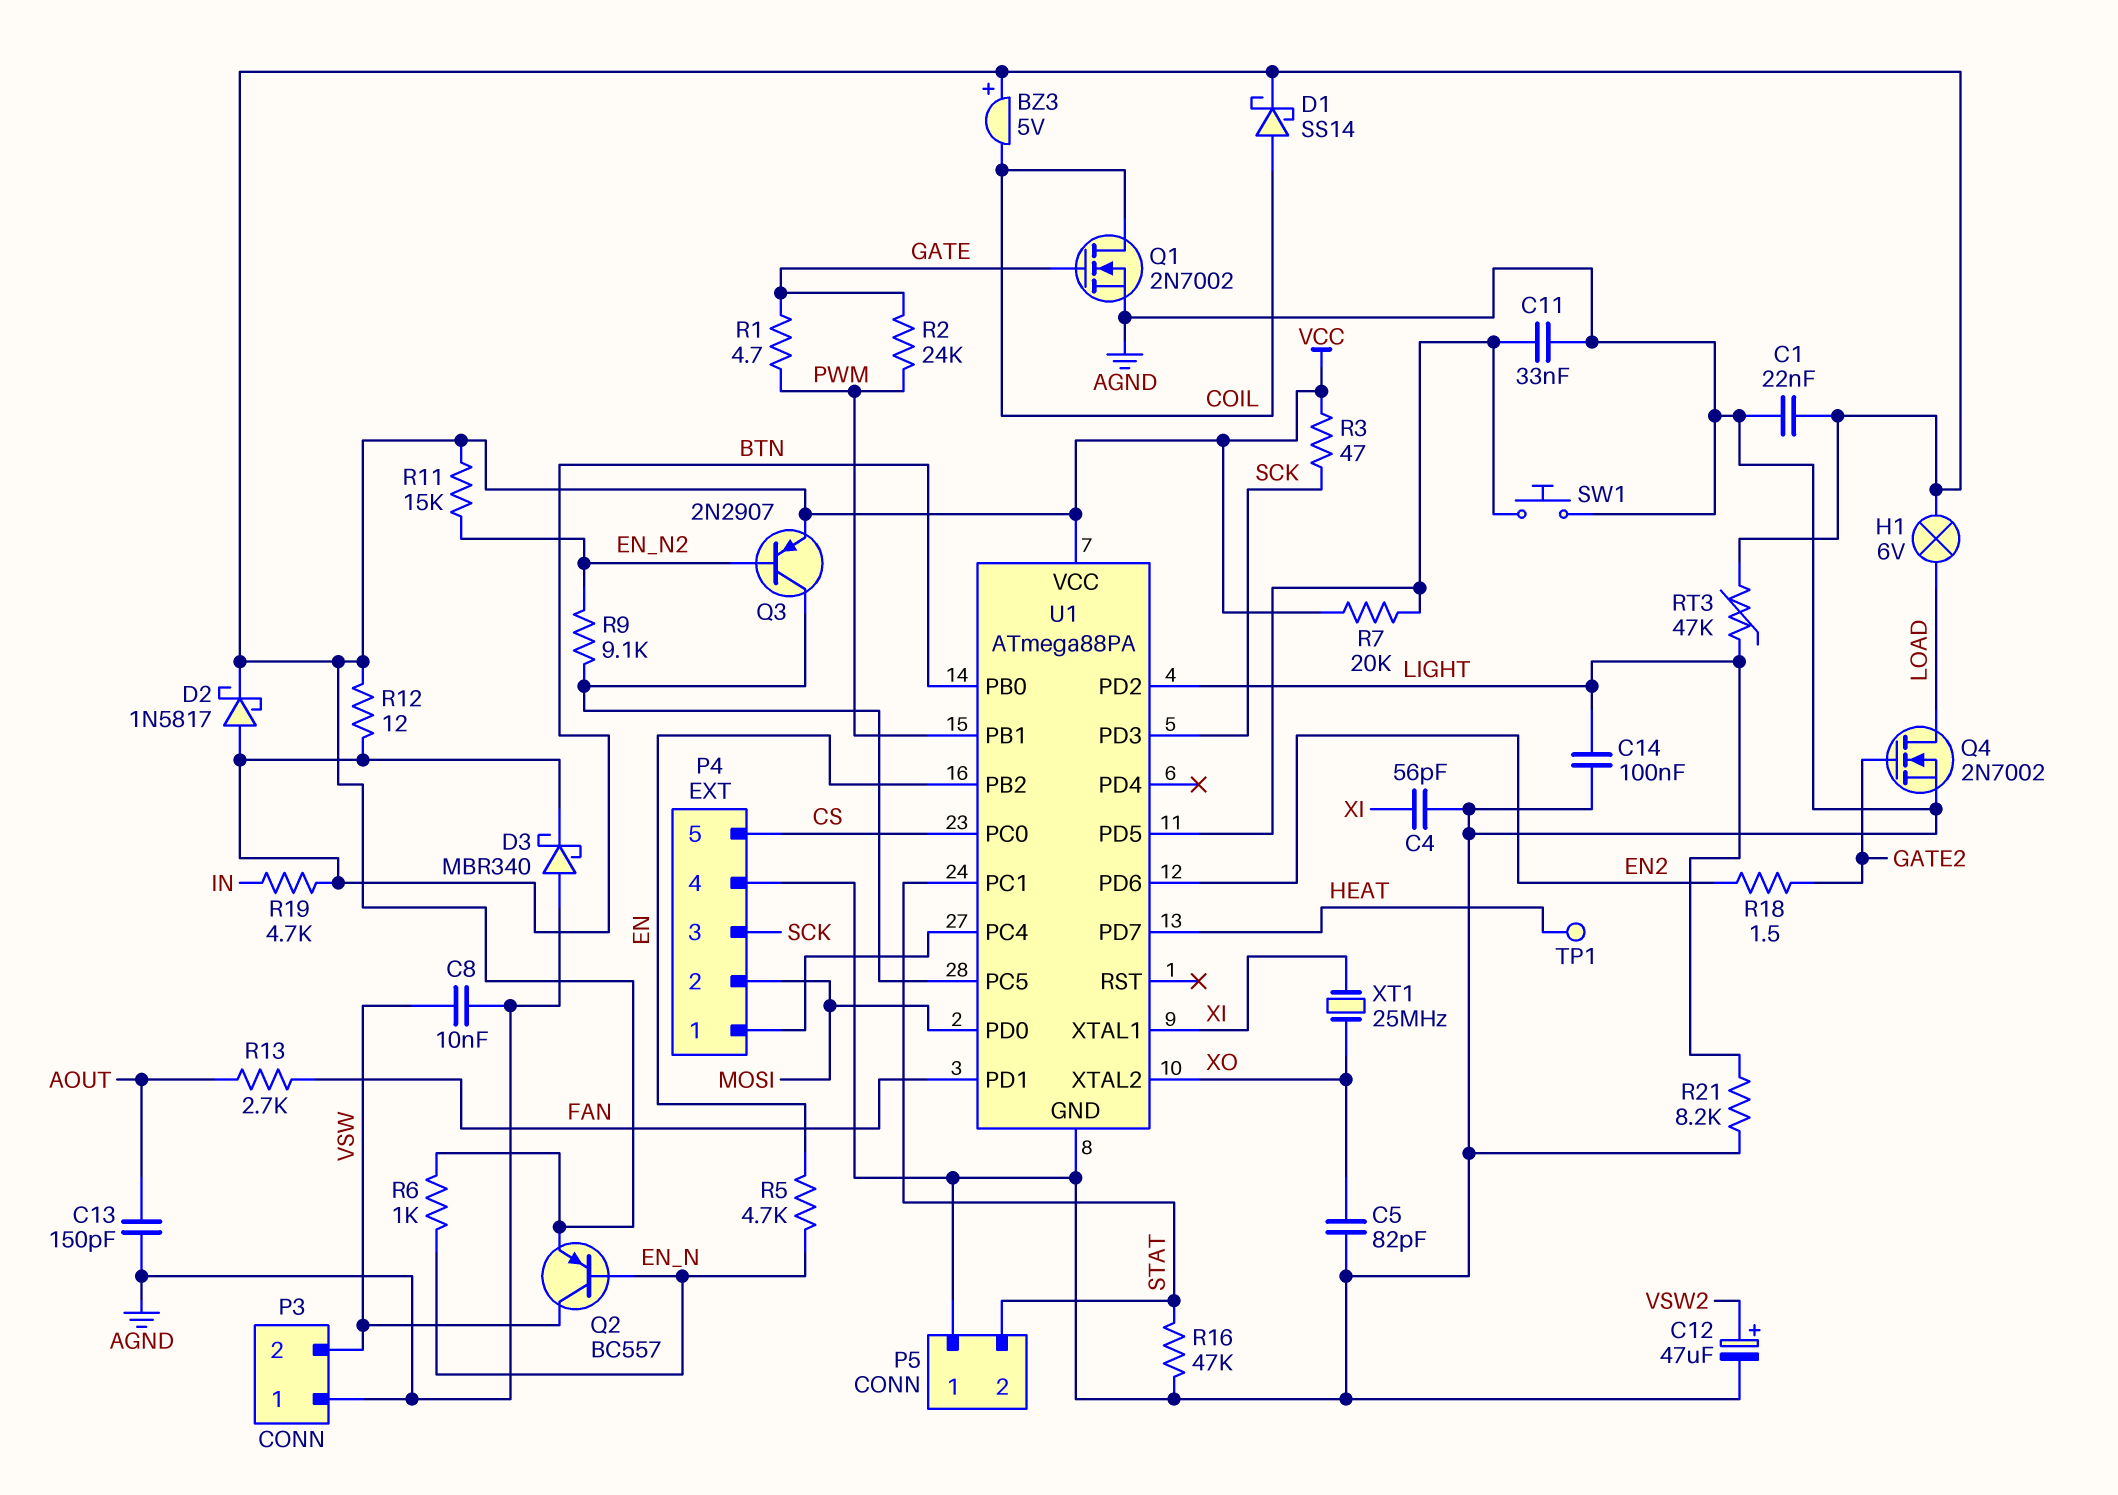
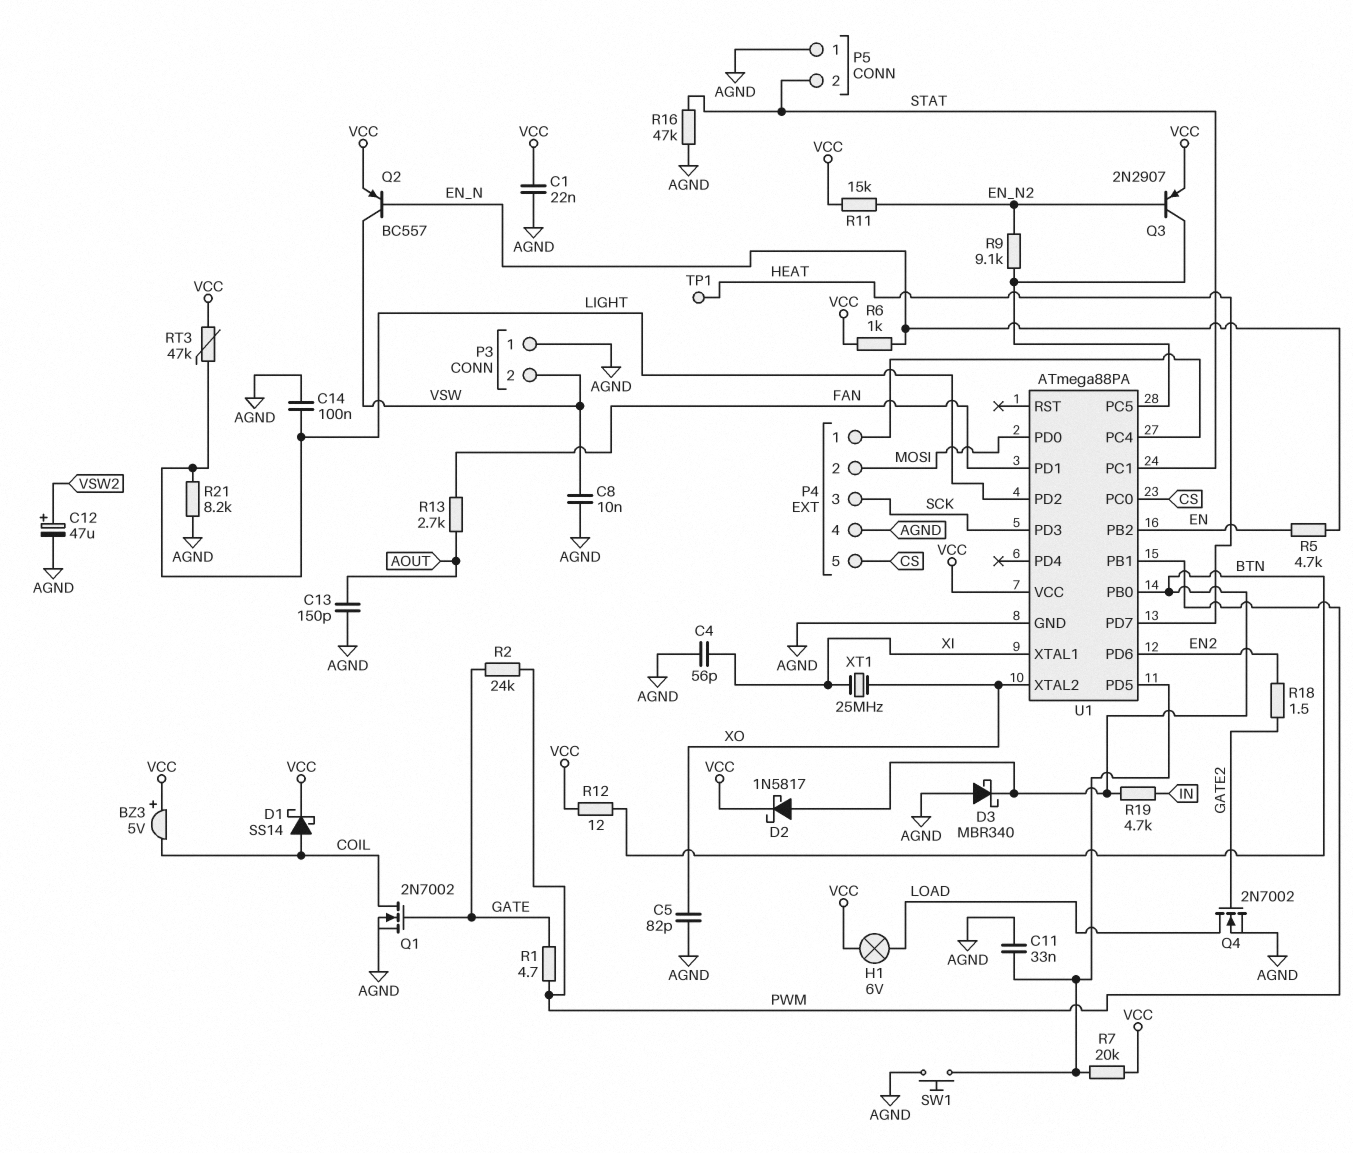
R3: 47 (SCK, VCC) -> none

